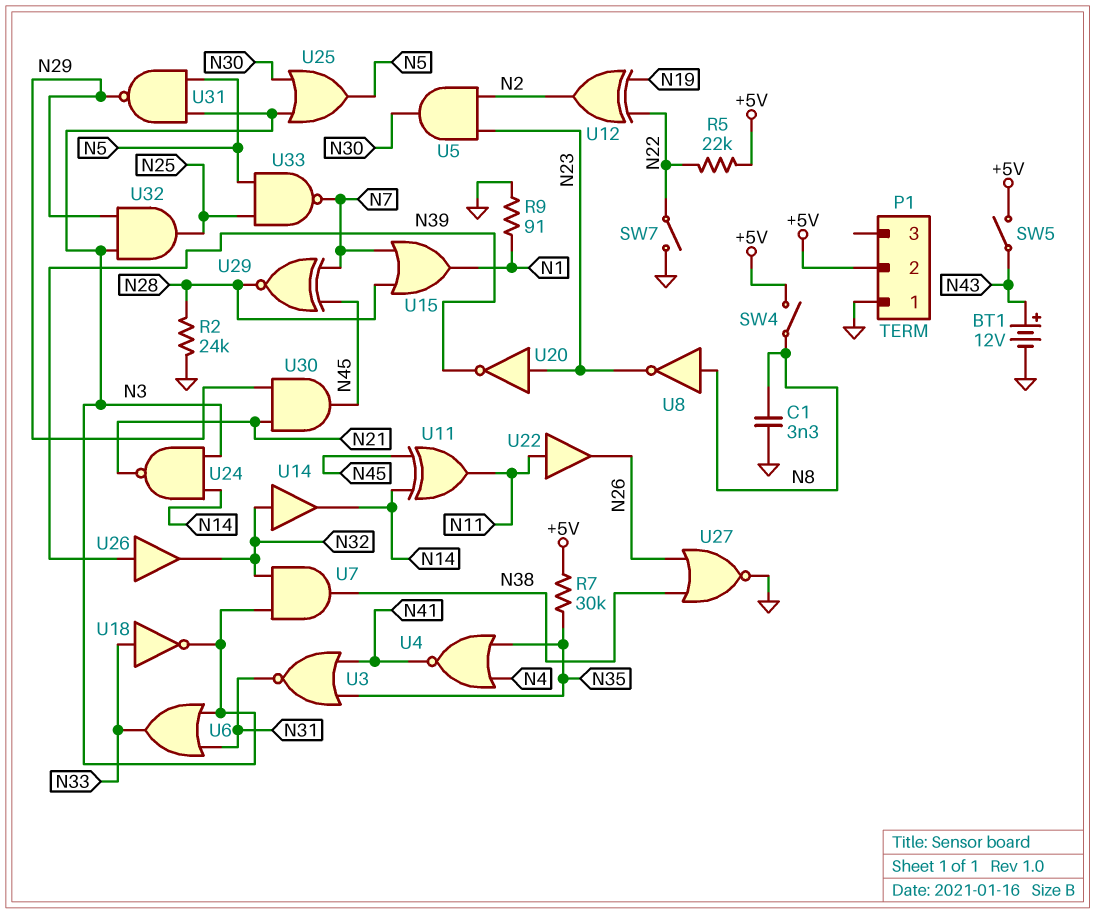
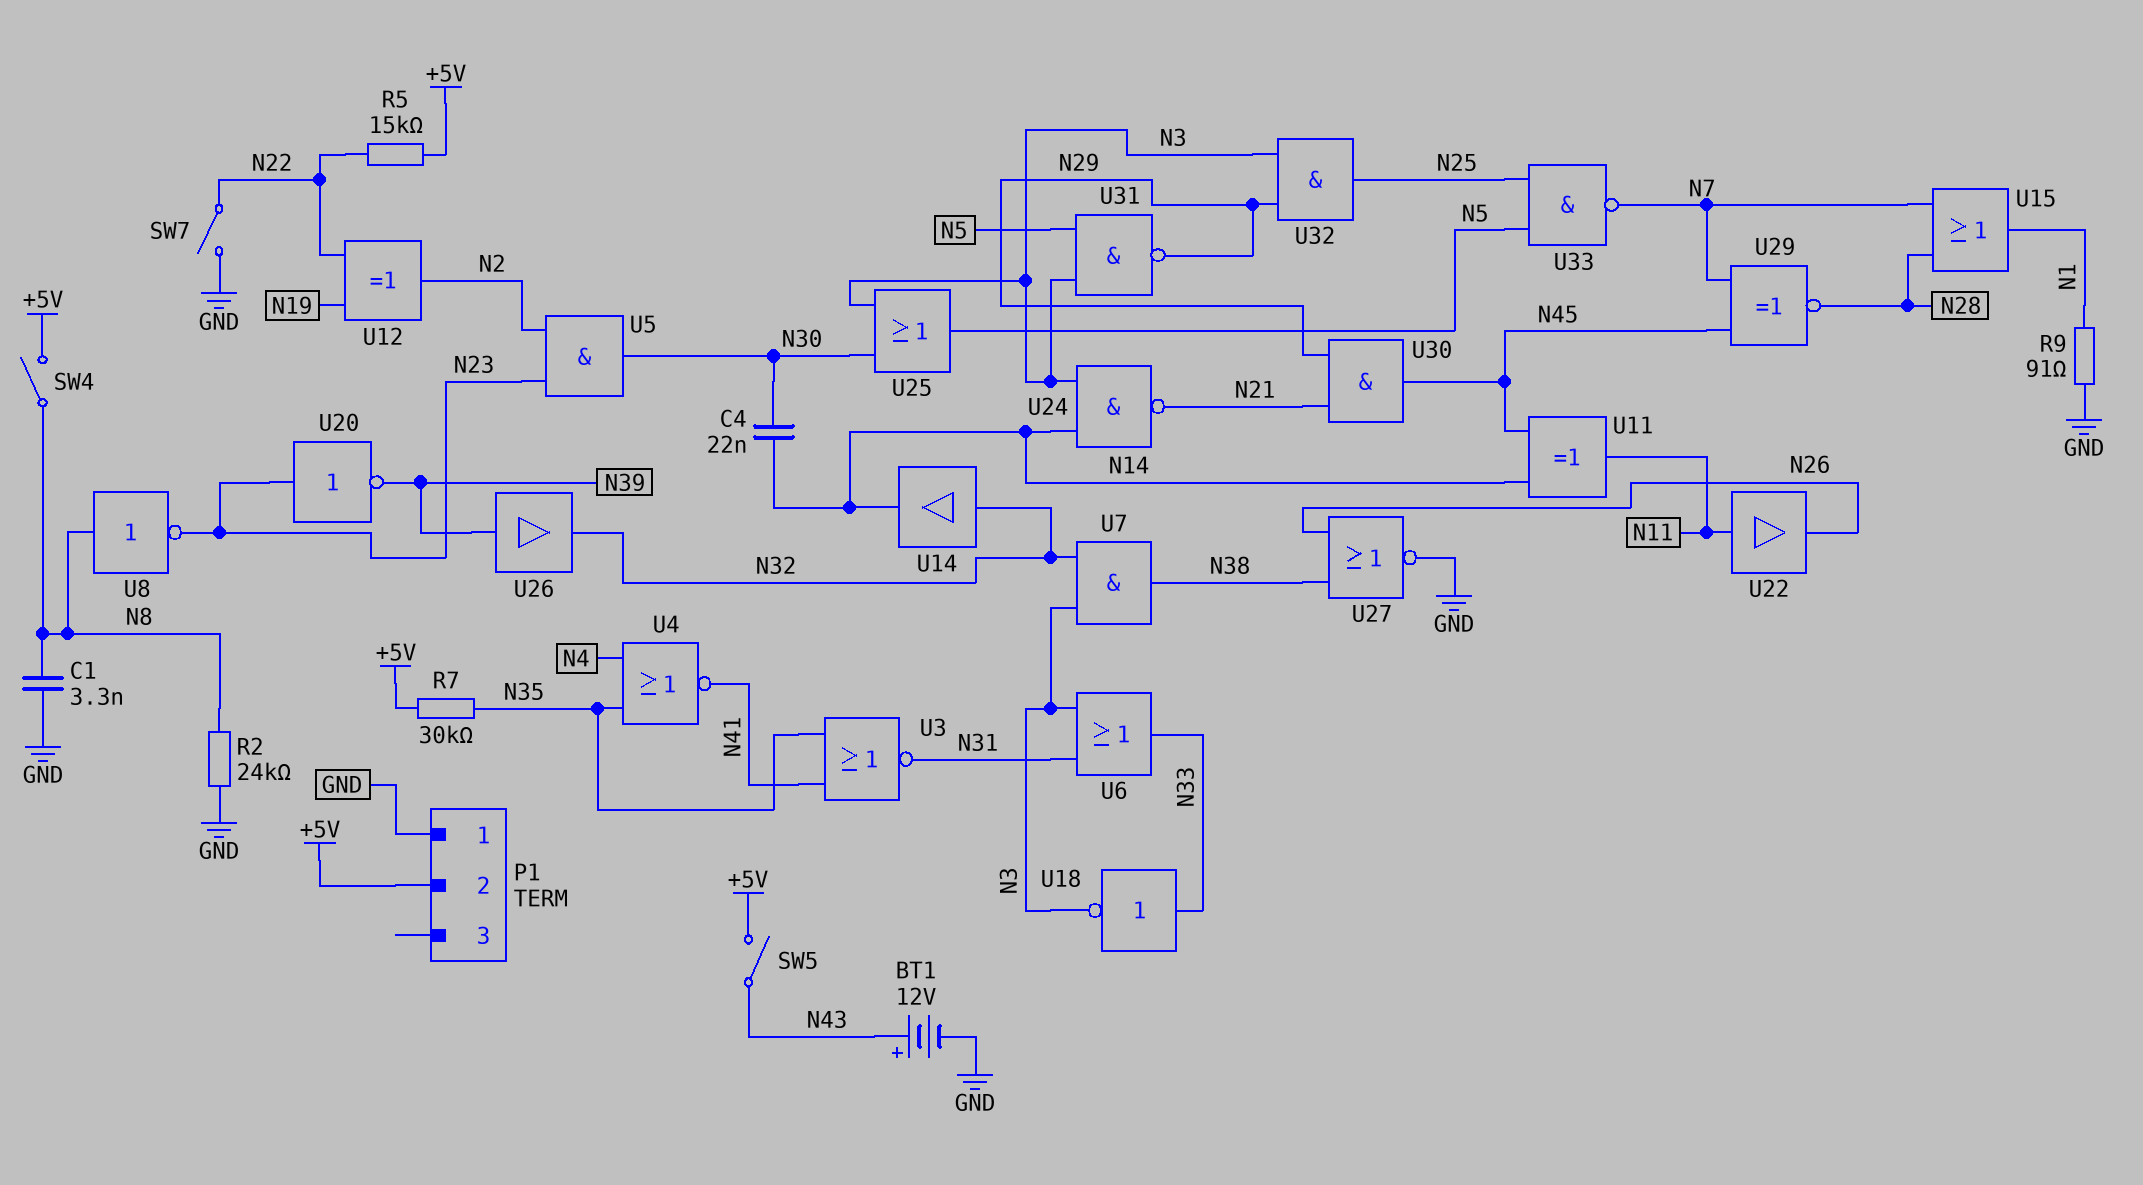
C4: none -> 22nF (N14, N30)
R2: 24k (GND, N28) -> 24k (GND, N8)
R5: 22k (+5V, N22) -> 15k (+5V, N22)

